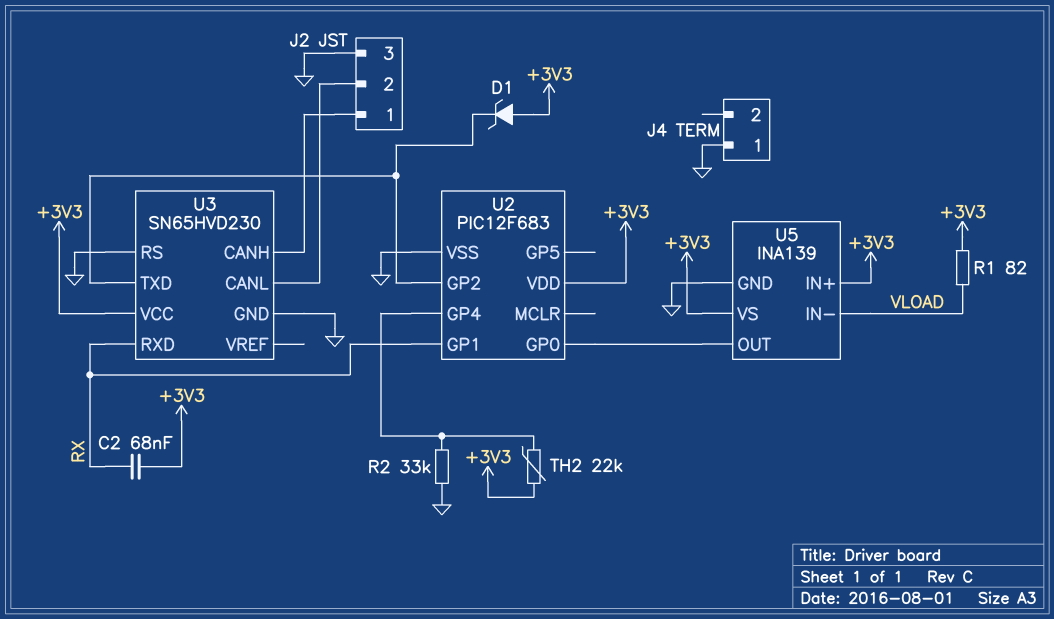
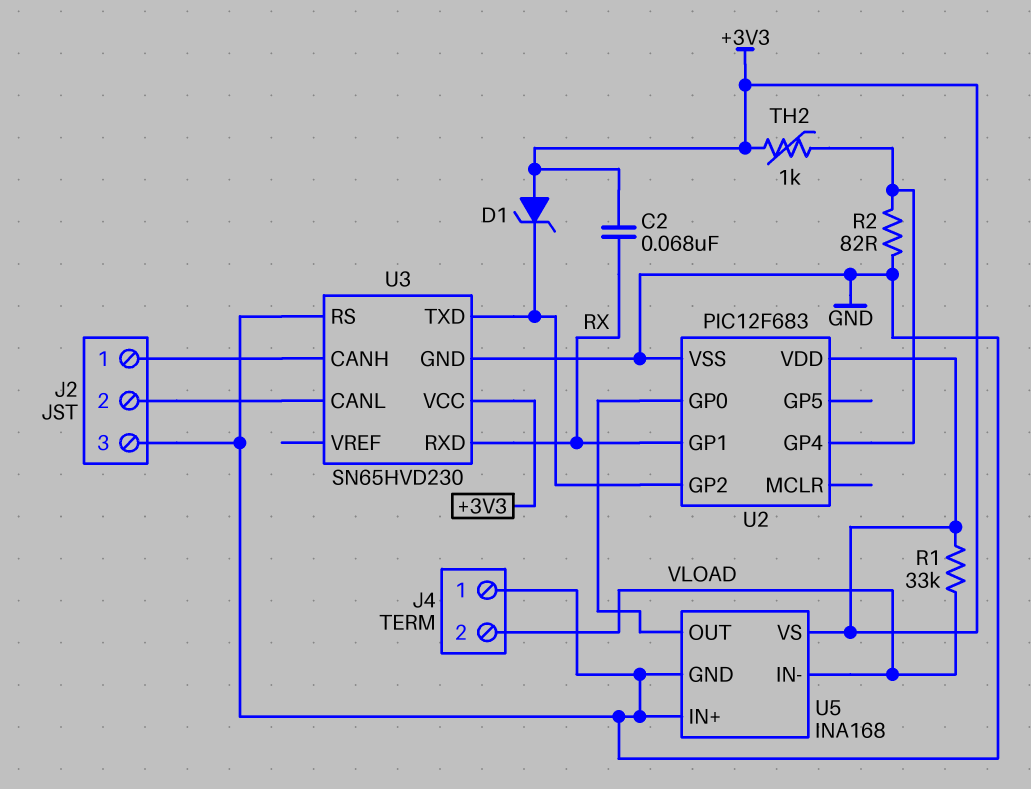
J4 pin 2: none -> VLOAD
R1: 82 (+3V3, VLOAD) -> 33k (+3V3, VLOAD)
R2: 33k (GND, U2/GP4) -> 82 (GND, U2/GP4)
TH2: 22k (+3V3, U2/GP4) -> 1k (+3V3, U2/GP4)
U5: INA139 -> INA168
U5 pin IN+: +3V3 -> GND

